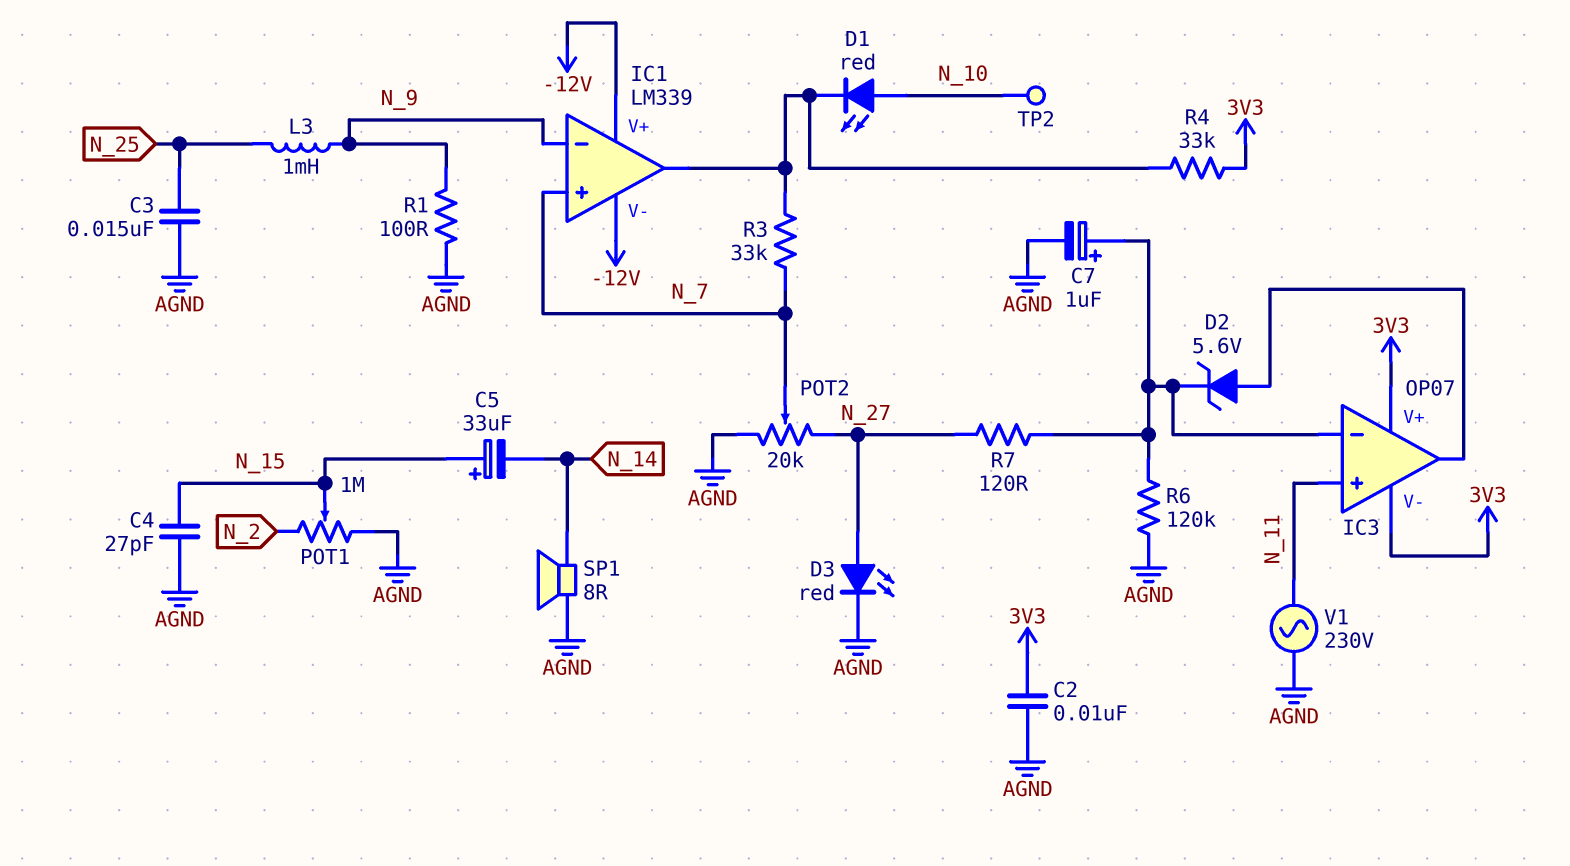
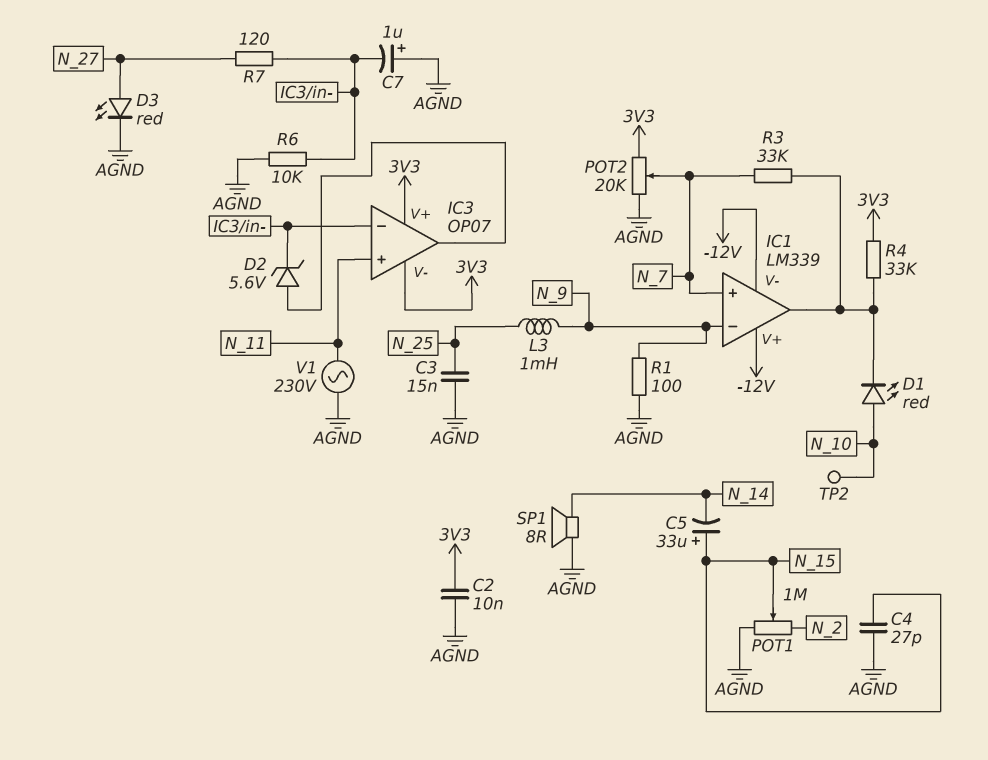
C7: 1uF (plus IC3/in-, minus AGND) -> 1uF (plus AGND, minus IC3/in-)
POT2: 20k (AGND, N_27, wiper N_7) -> 20k (3V3, AGND, wiper N_7)
R6: 120k (AGND, IC3/in-) -> 10k (AGND, IC3/in-)

